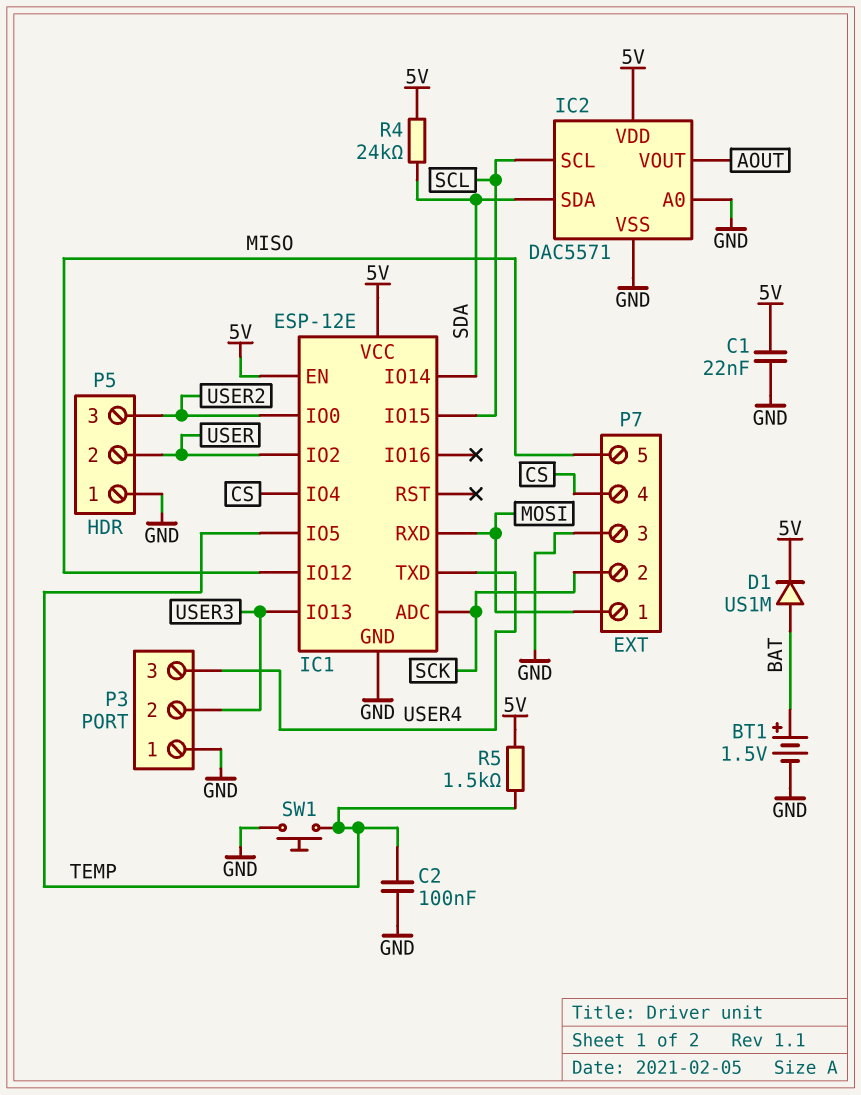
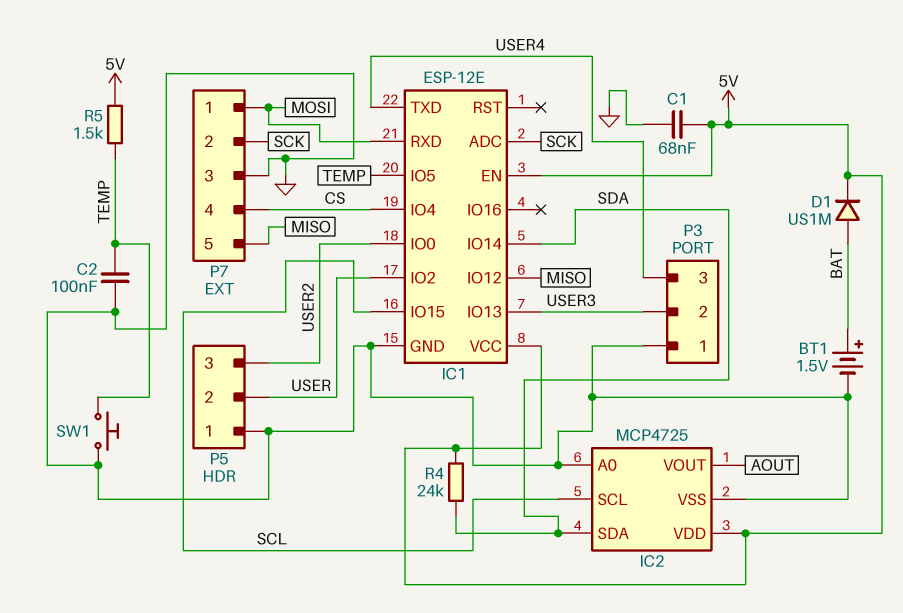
C1: 22nF (5V, GND) -> 68nF (5V, GND)
IC2: DAC5571 -> MCP4725

